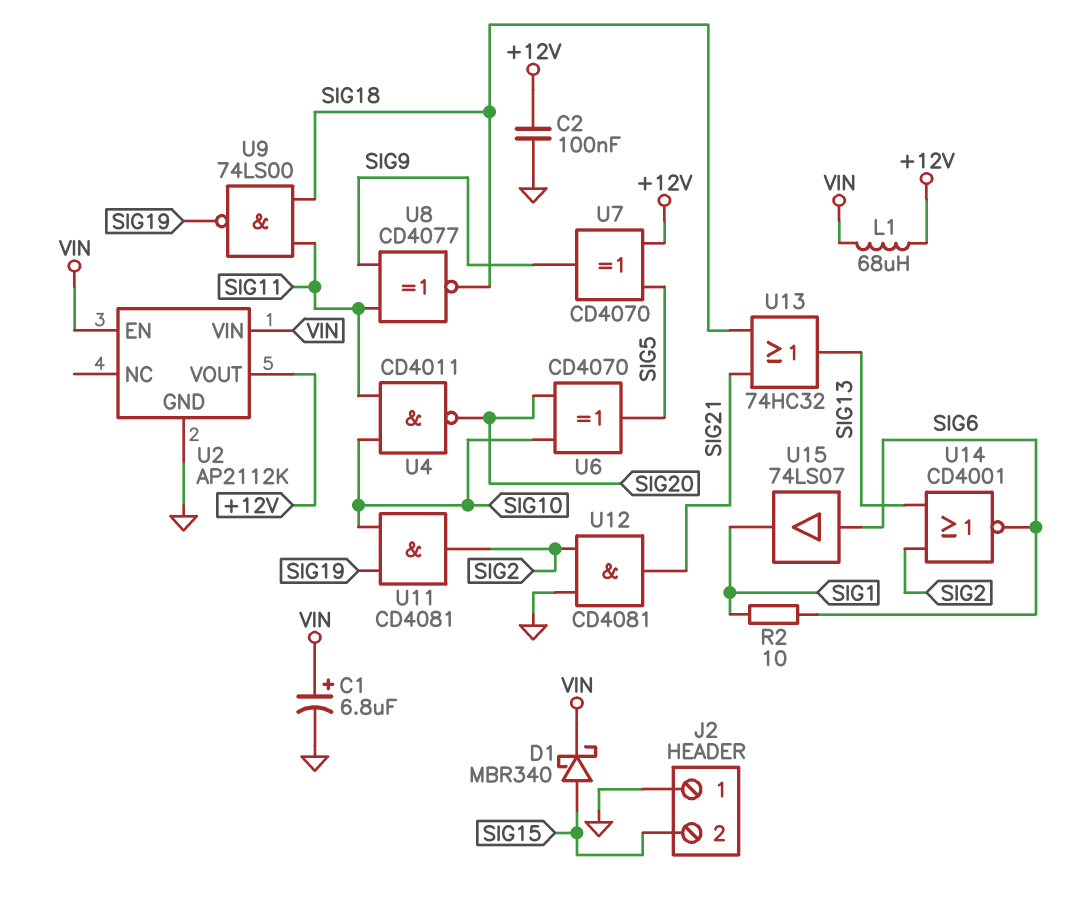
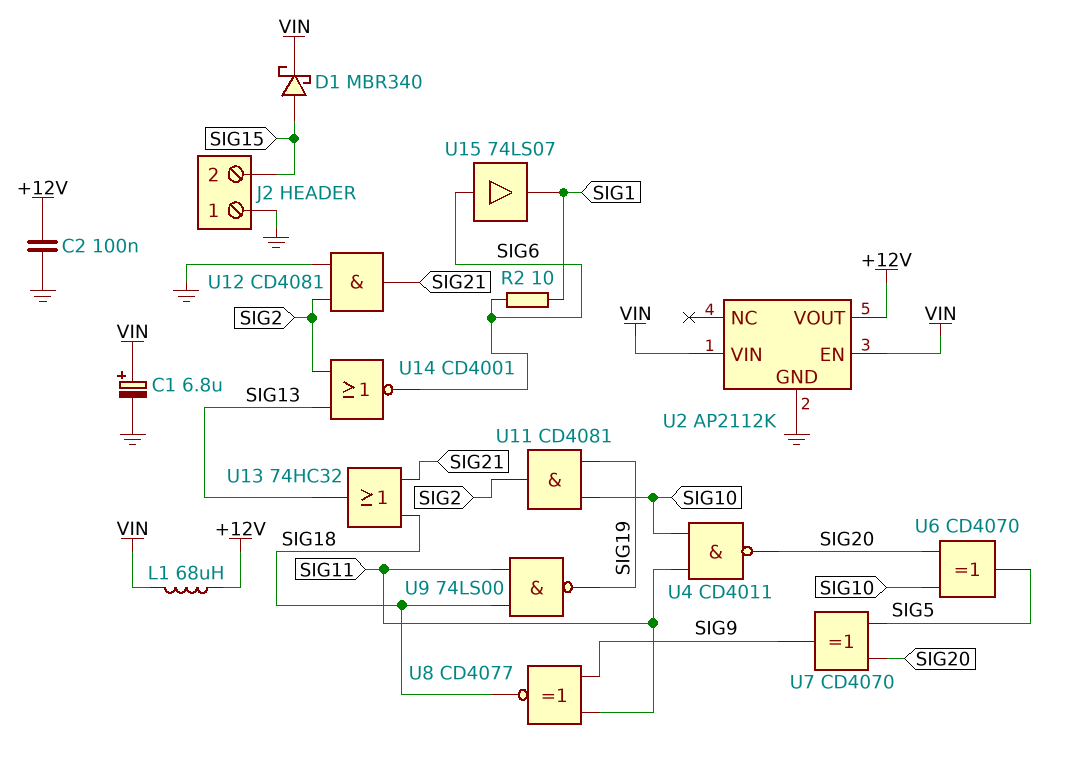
U7: XOR CD4070 (in +12V, in SIG5, out SIG9) -> XOR CD4070 (in SIG5, in SIG20, out SIG9)

